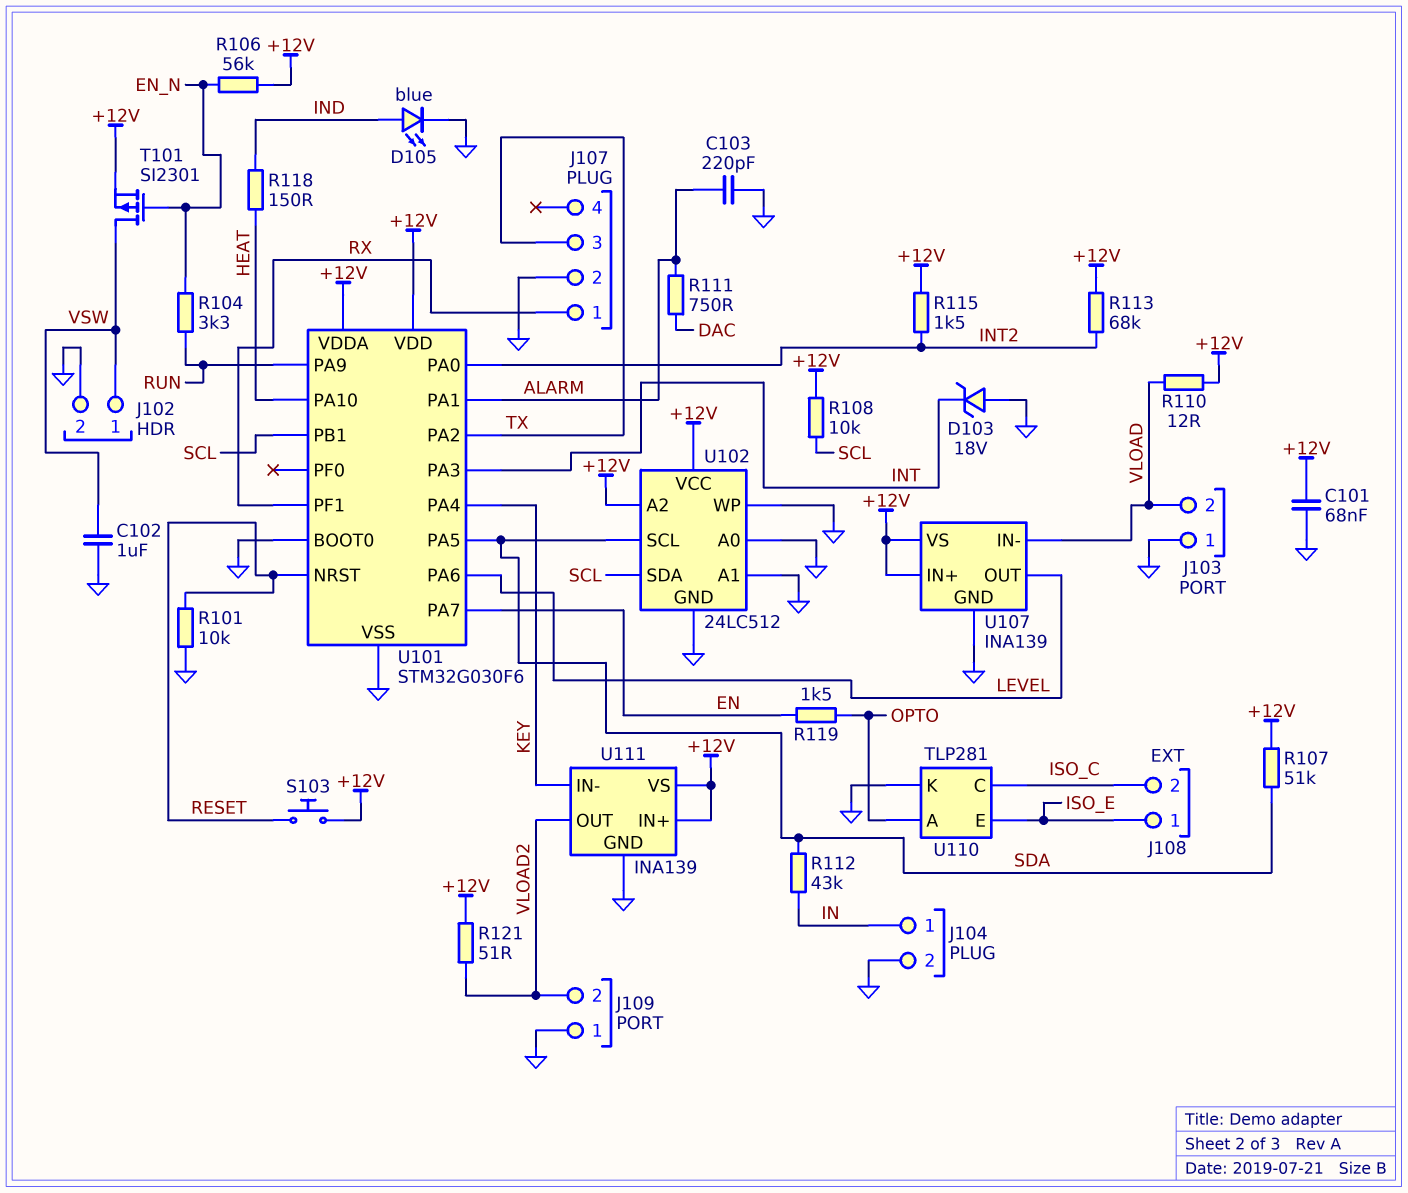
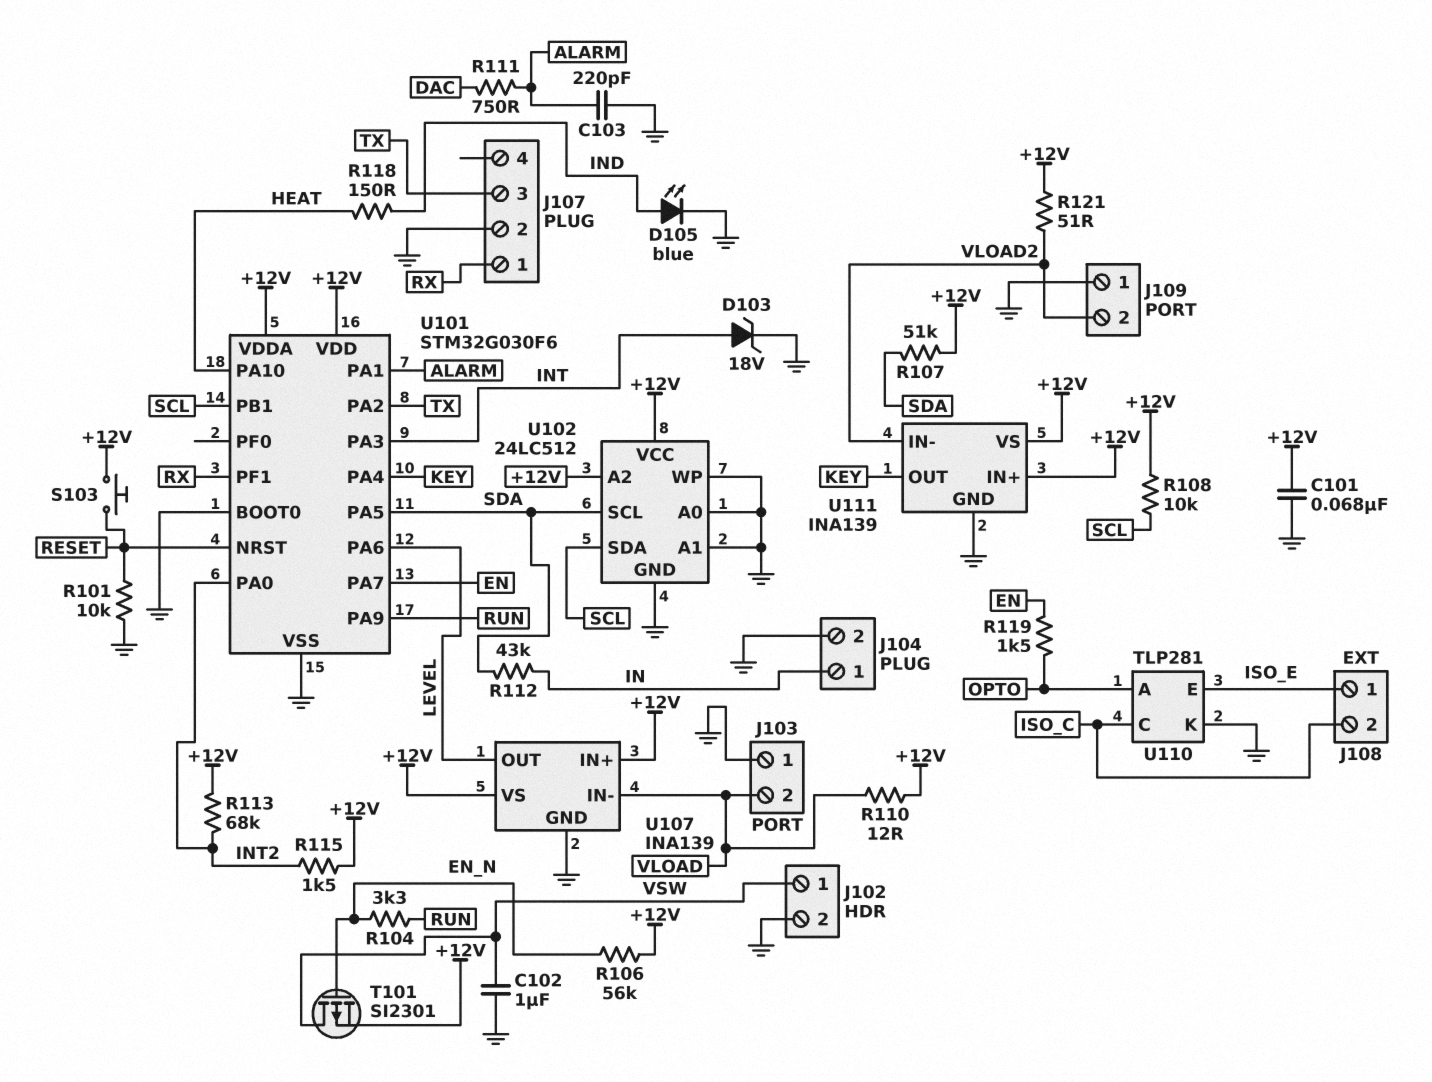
D103: zener 18V (A GND, K INT) -> zener 18V (A INT, K GND)
U111 pin IN-: KEY -> VLOAD2
U111 pin OUT: VLOAD2 -> KEY

